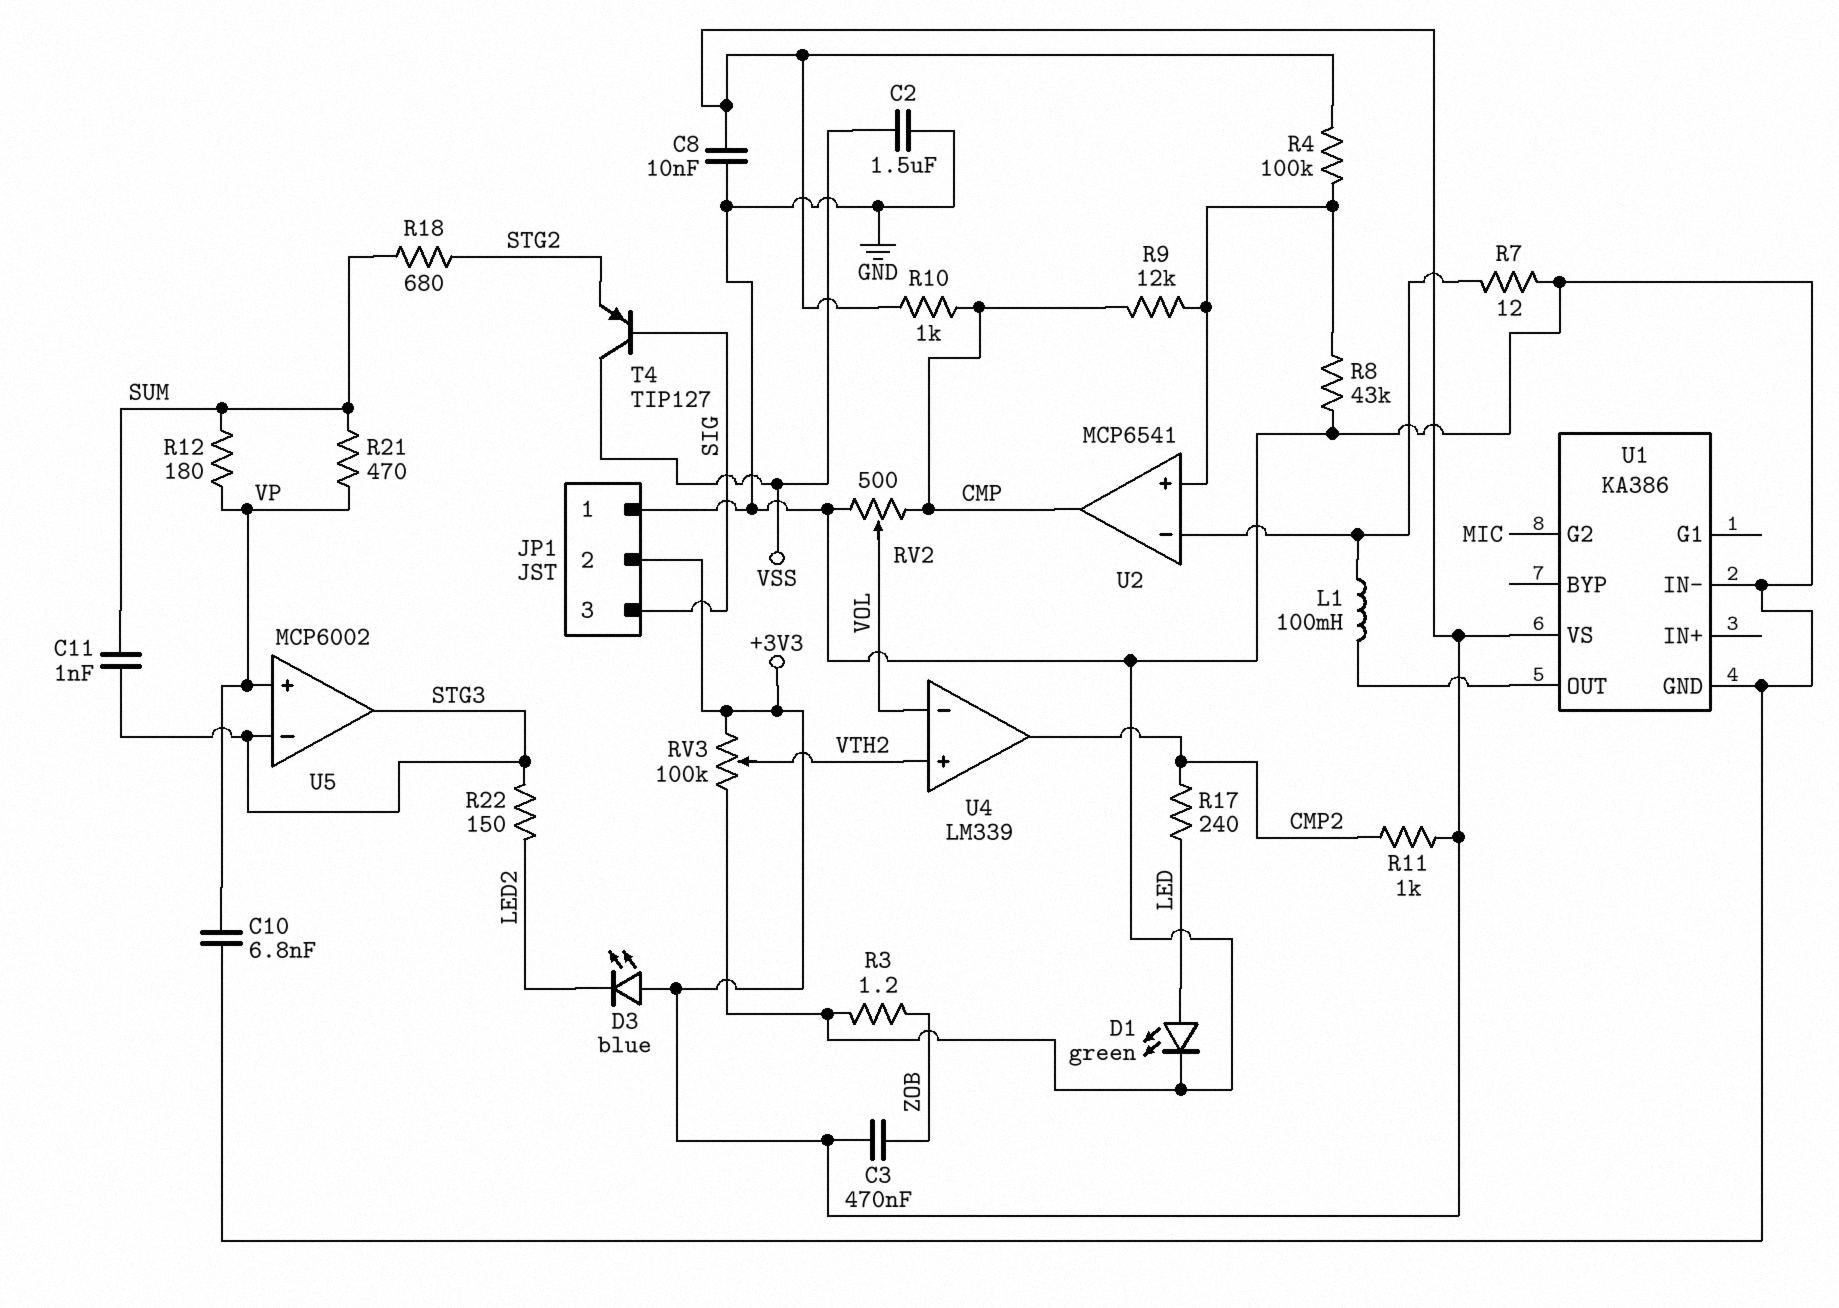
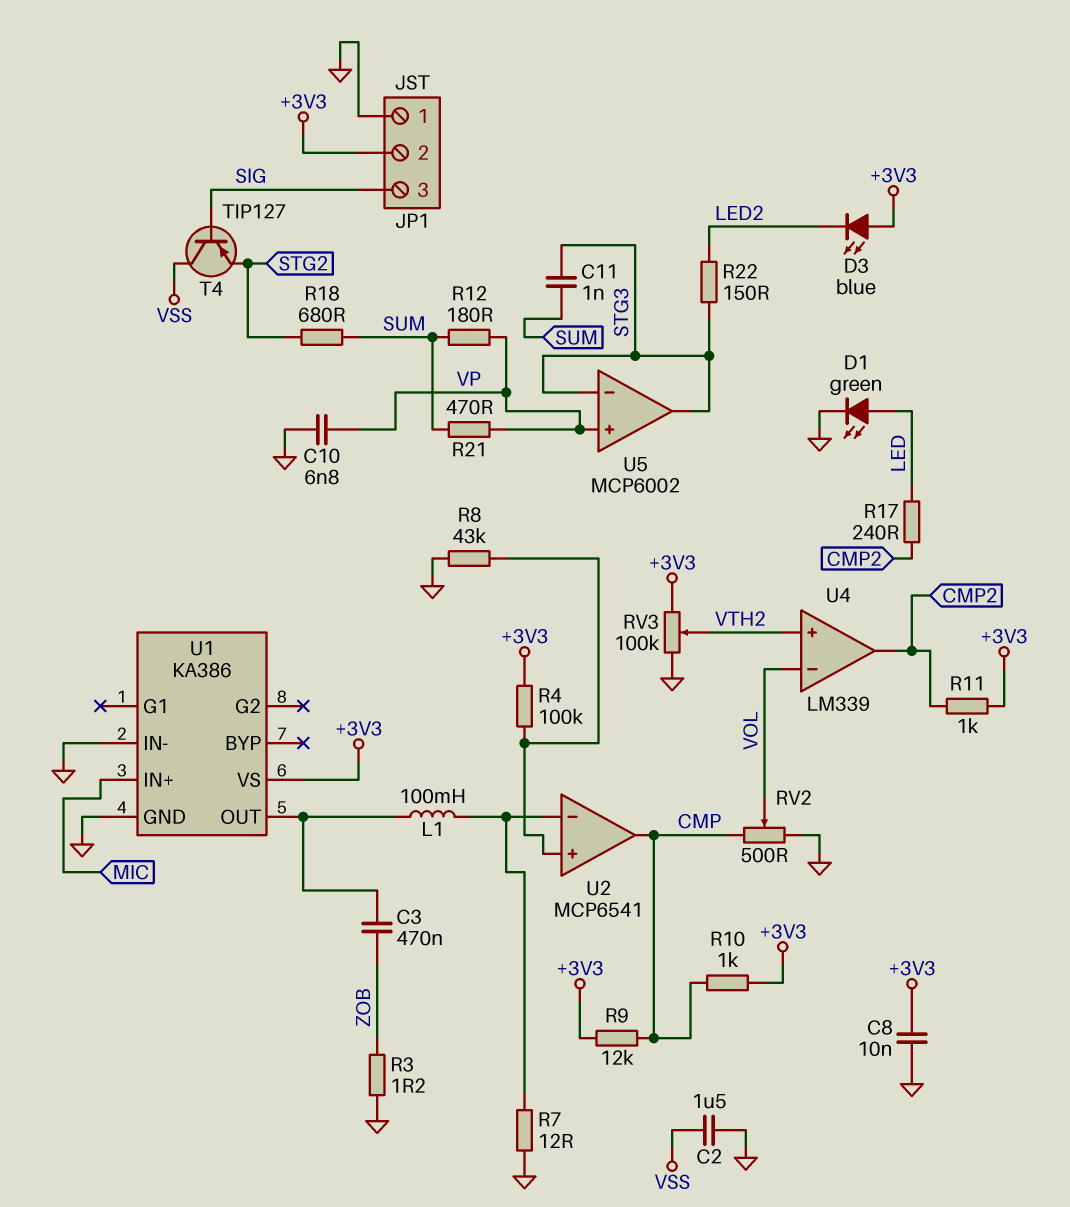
C3: 470nF (+3V3, ZOB) -> 470nF (U1/OUT, ZOB)
R9: 12k (CMP, U2/in+) -> 12k (+3V3, CMP)
U1 pin G2: MIC -> none
U1 pin IN+: none -> MIC

